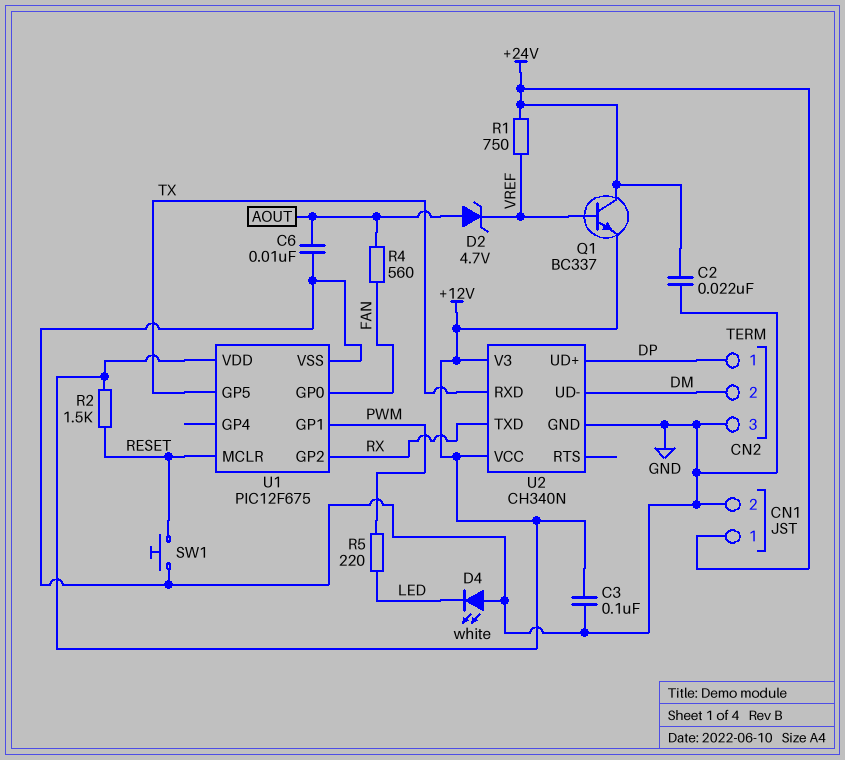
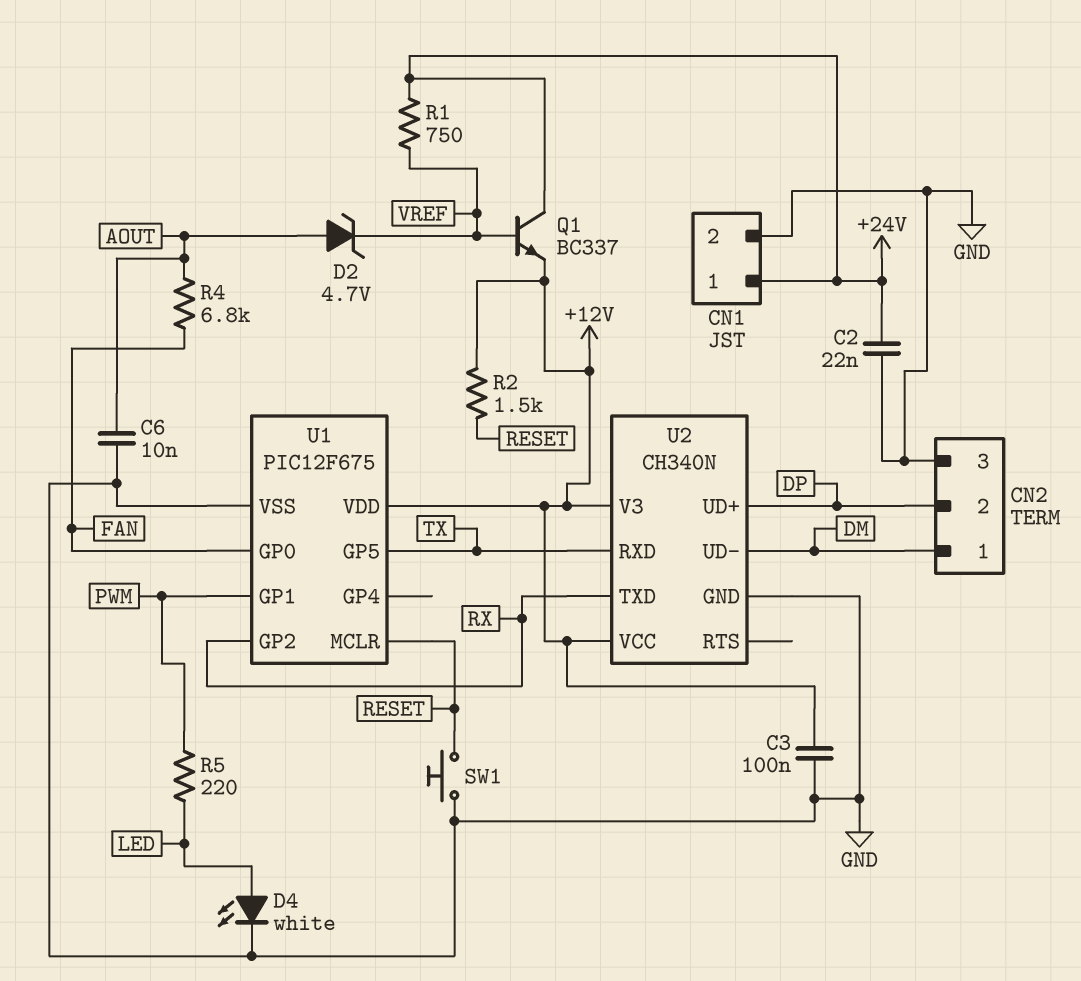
CN2 pin 1: DP -> DM
CN2 pin 2: DM -> DP
D4: LED white (A GND, K LED) -> LED white (A LED, K GND)
R4: 560 (AOUT, FAN) -> 6.8k (AOUT, FAN)

